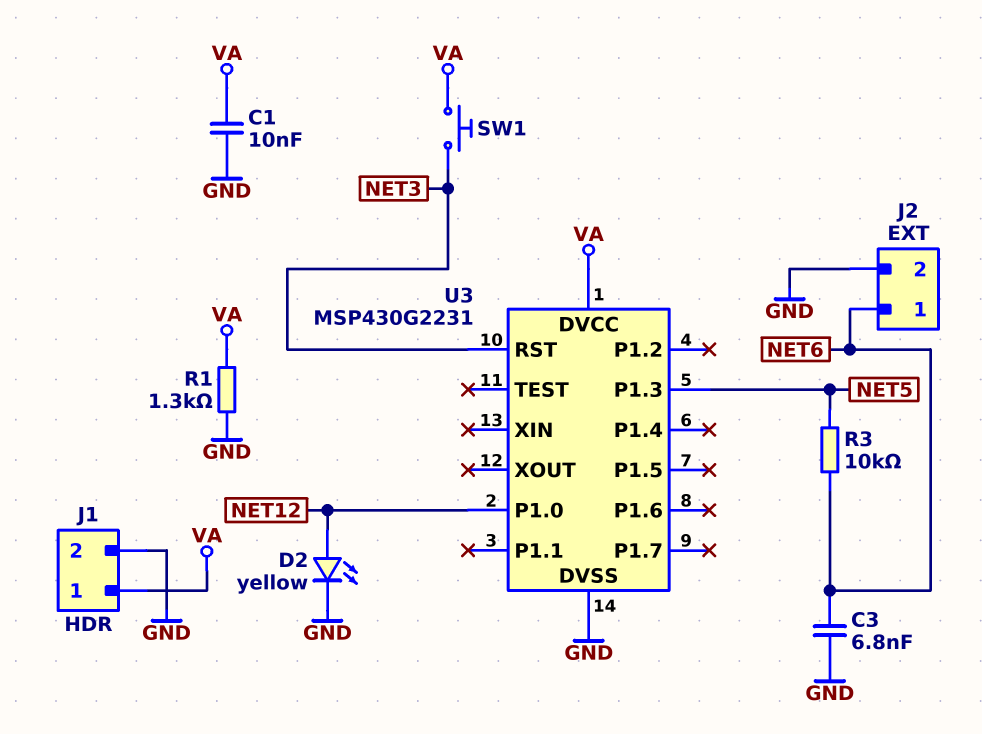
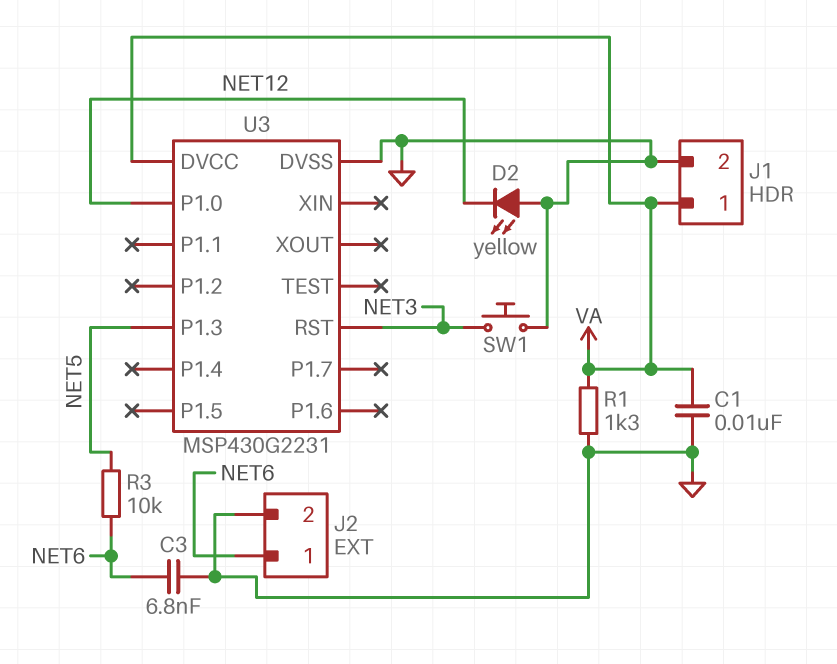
D2: LED yellow (A NET12, K GND) -> LED yellow (A GND, K NET12)
SW1: button (NET3, VA) -> button (GND, NET3)

